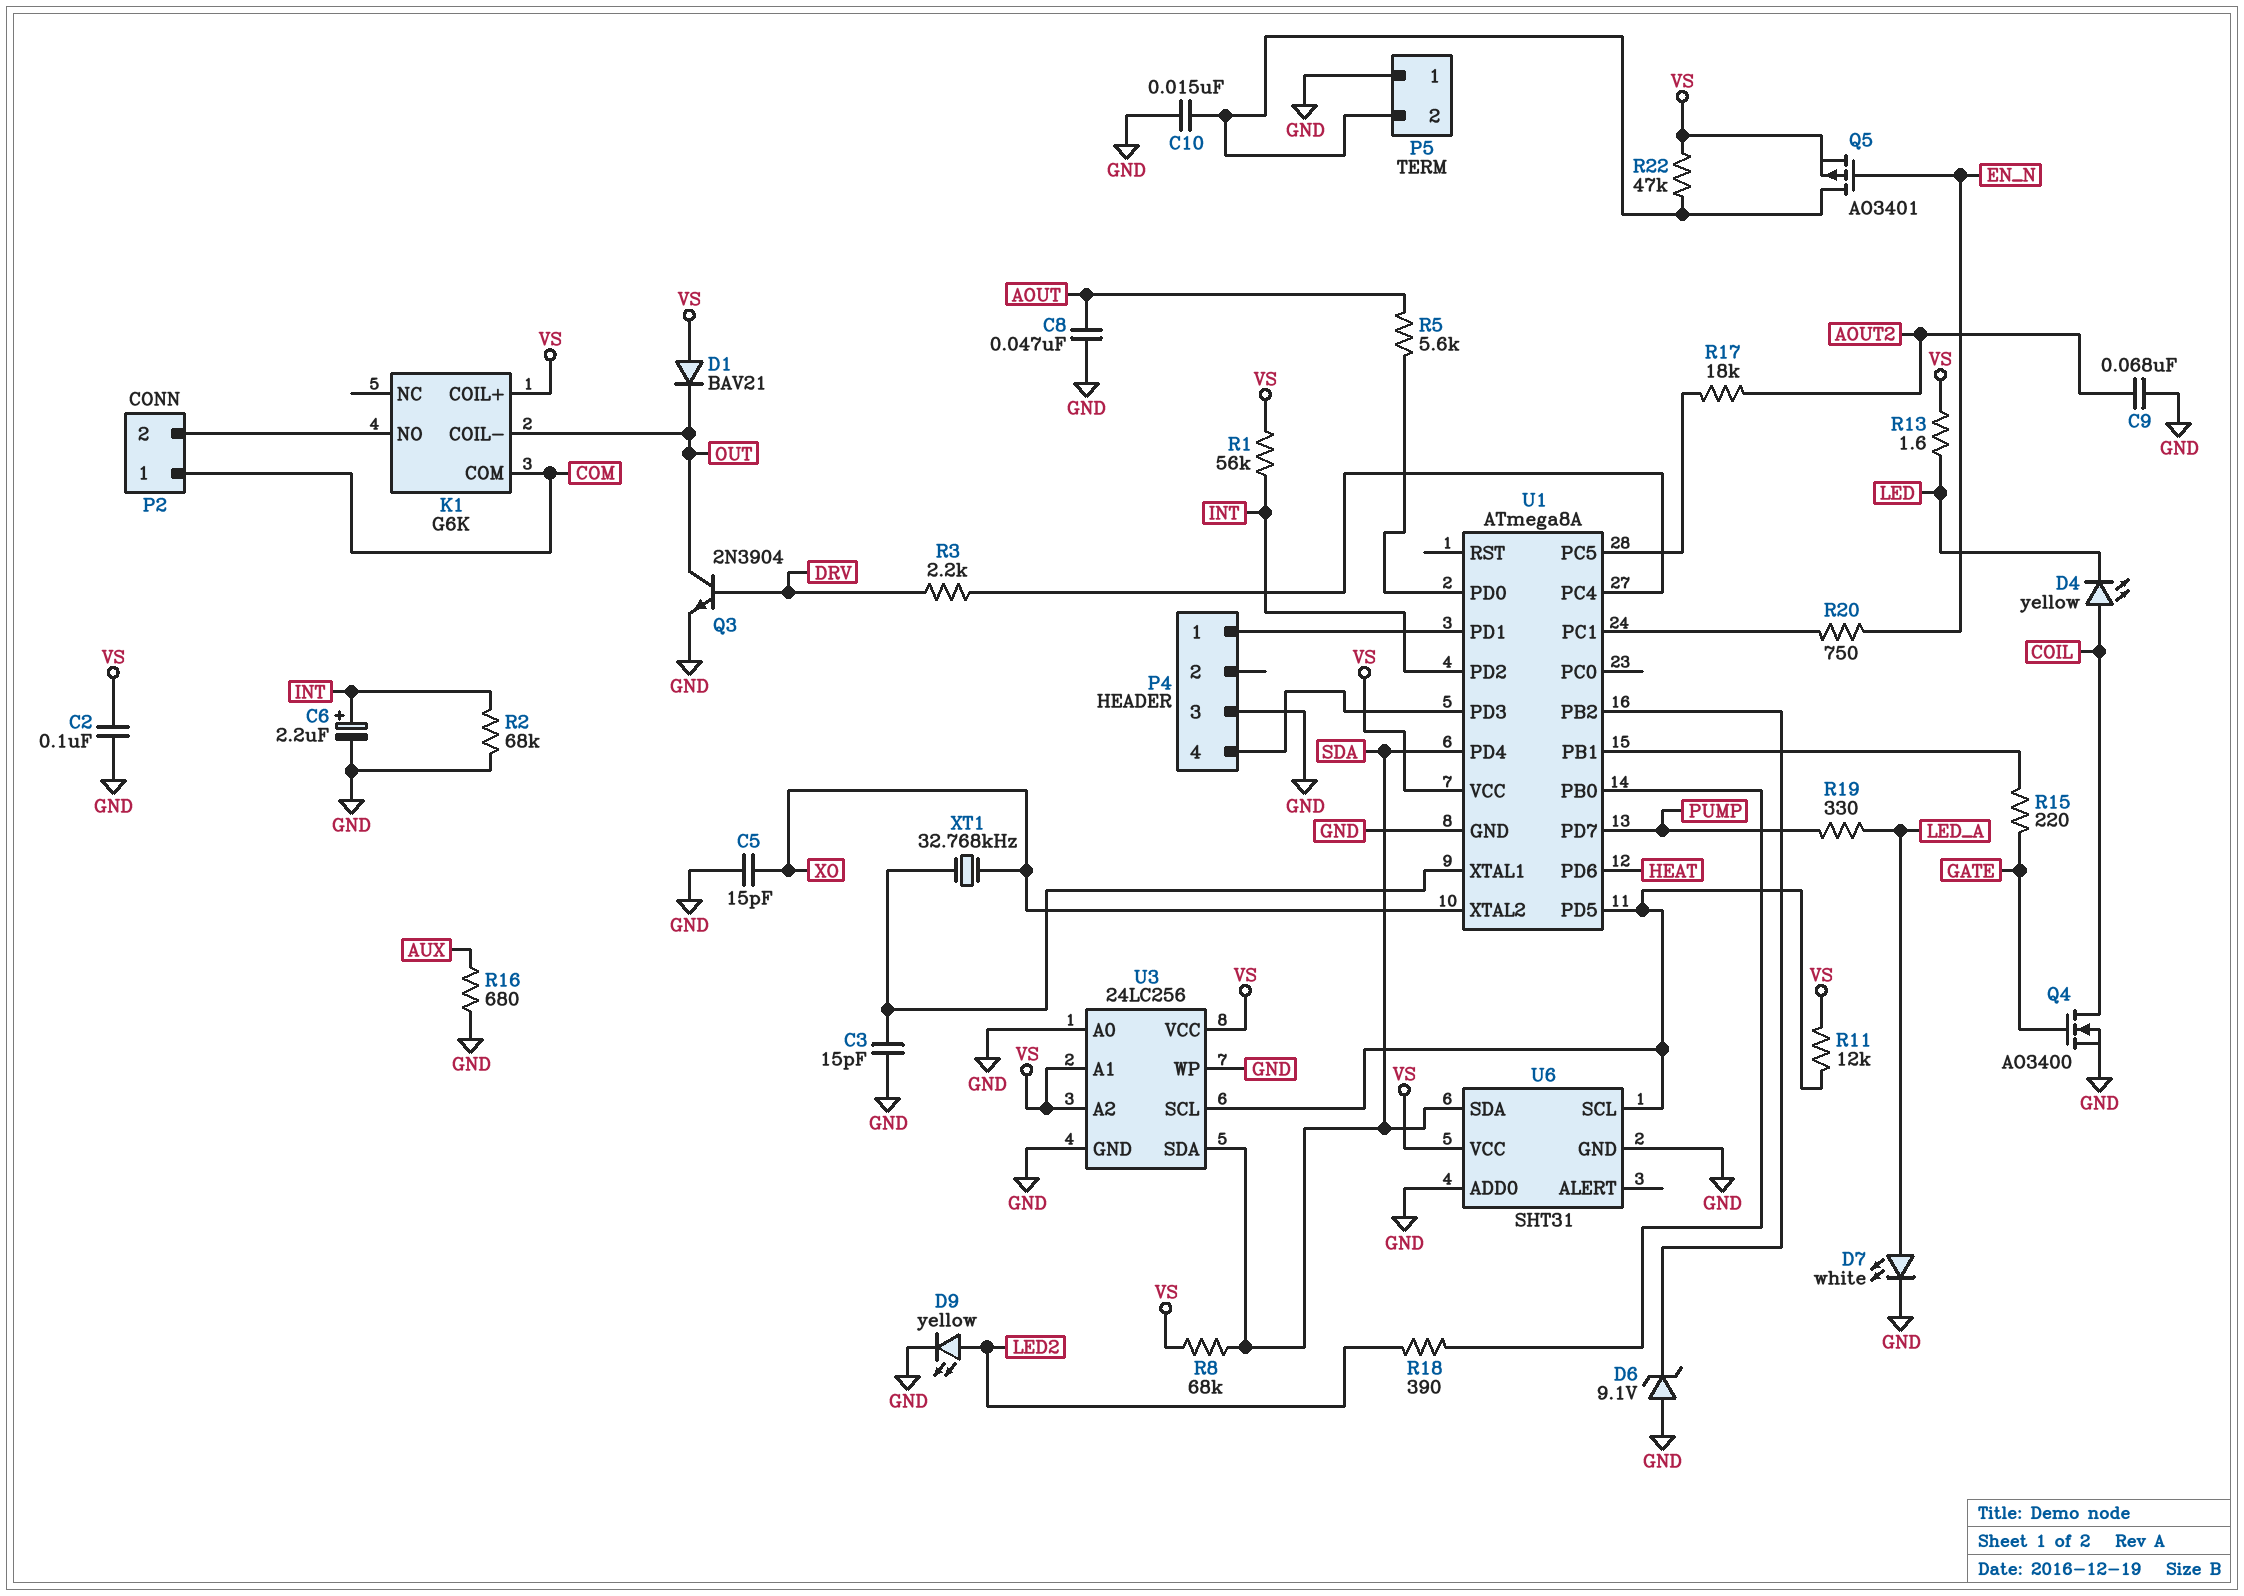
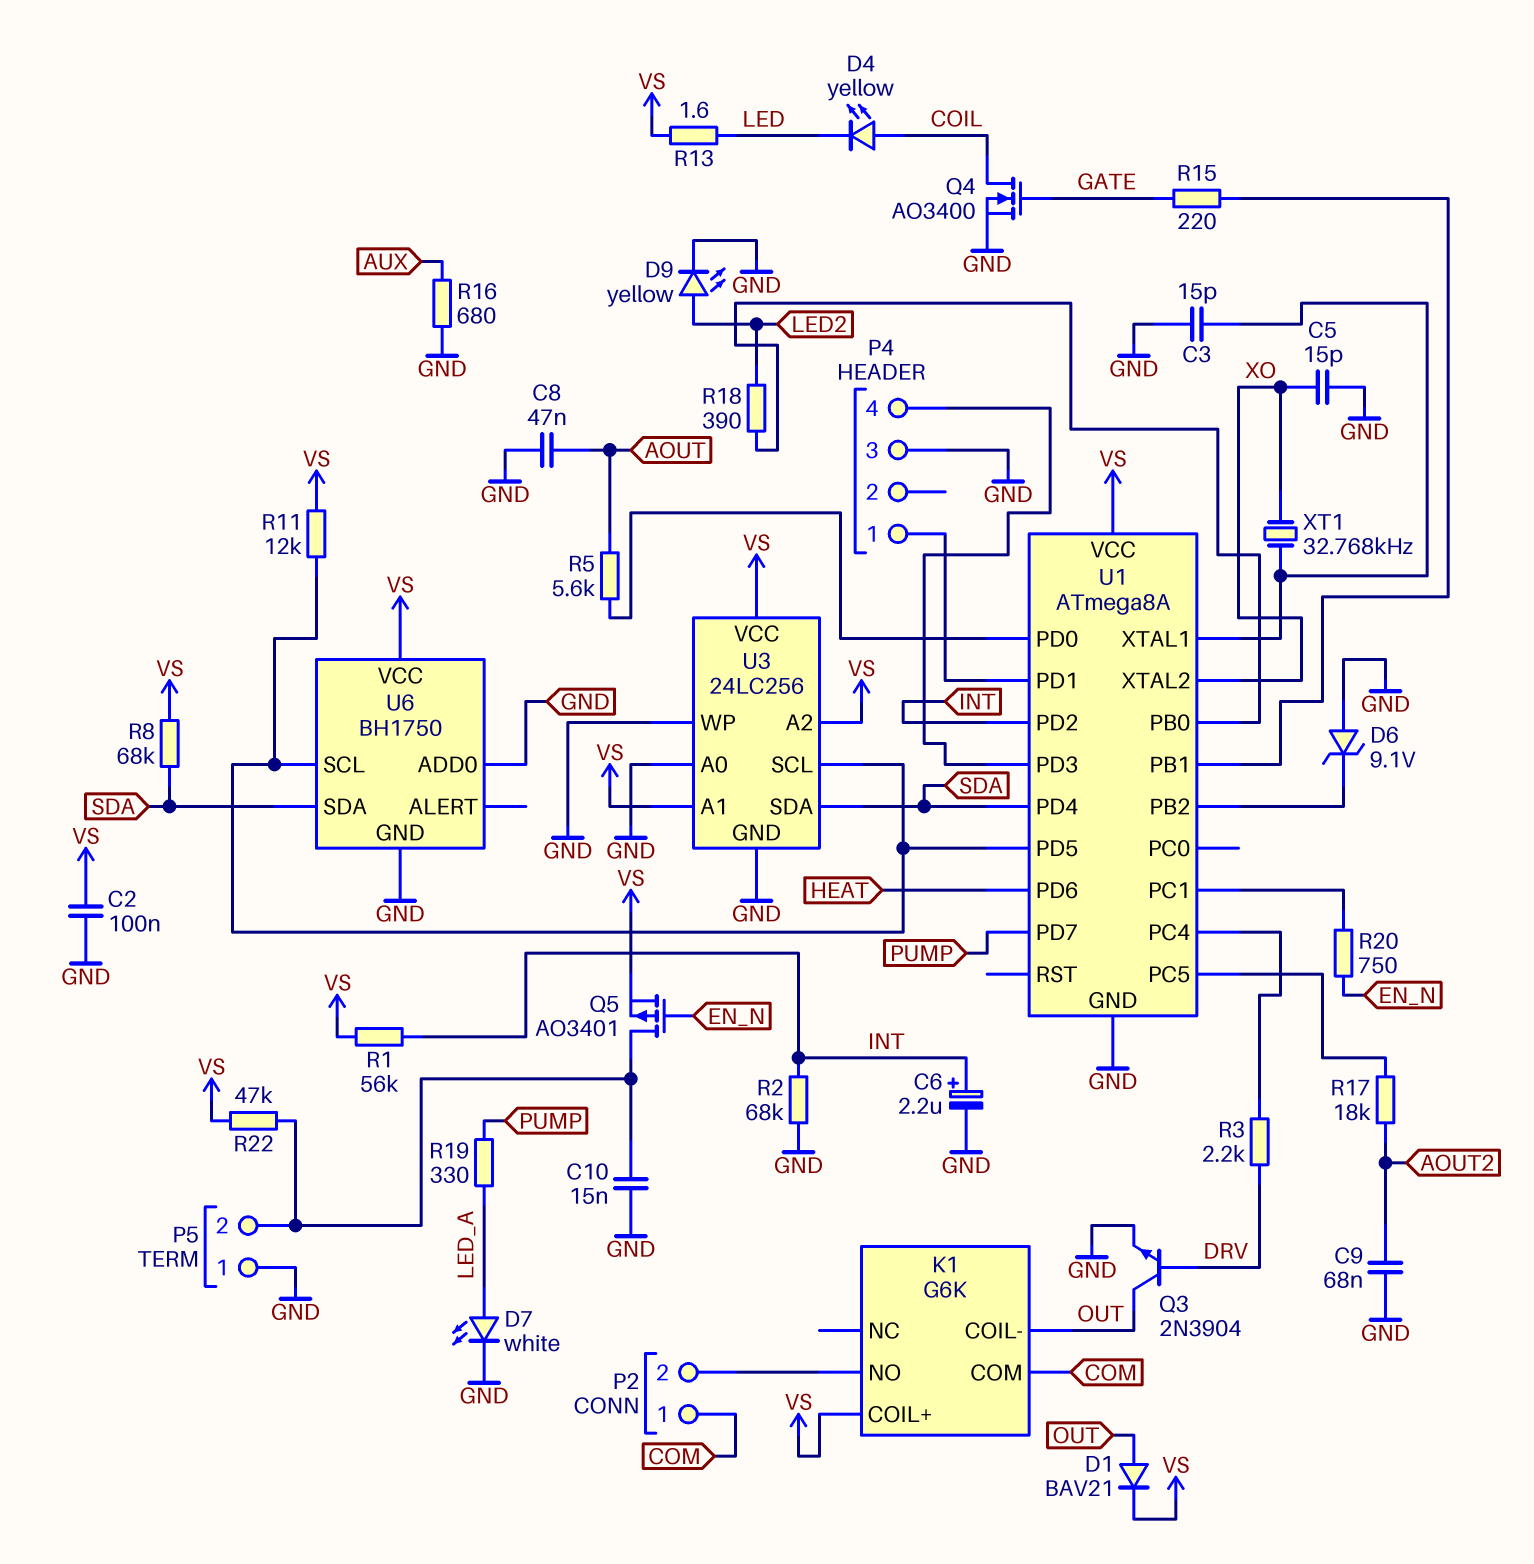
D1: diode BAV21 (A VS, K OUT) -> diode BAV21 (A OUT, K VS)
U6: SHT31 -> BH1750

